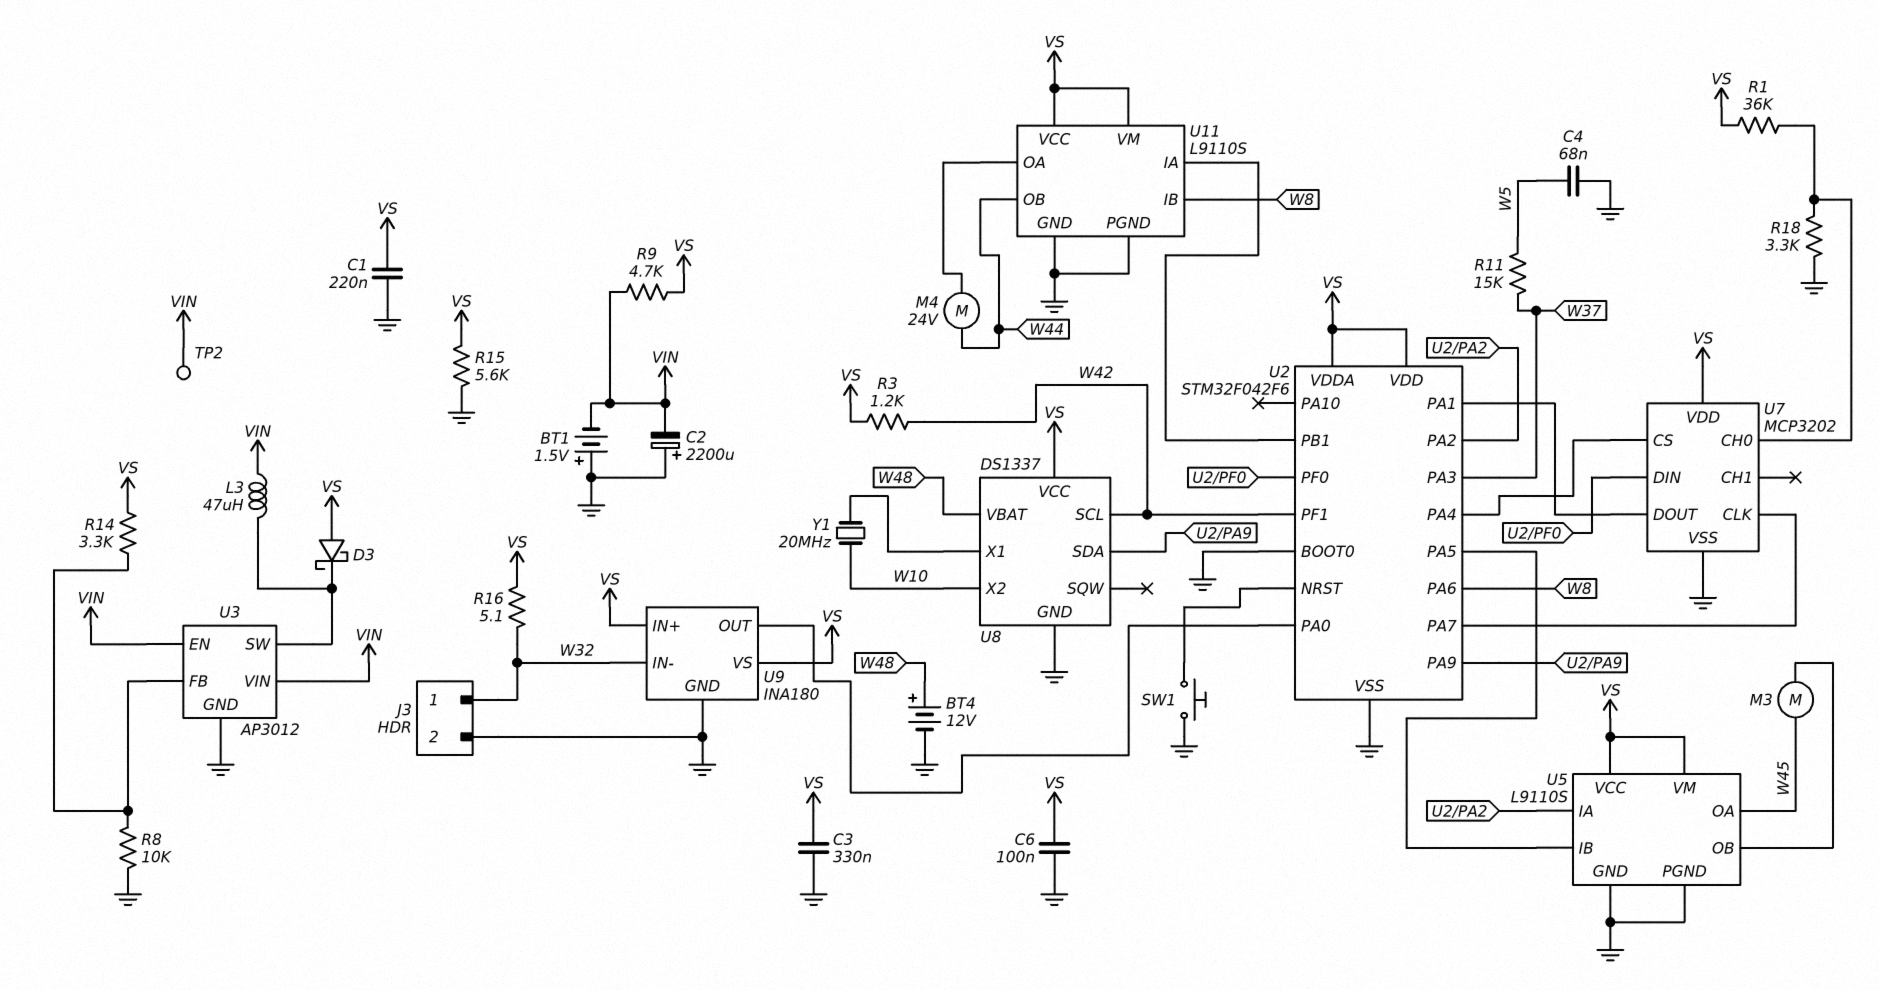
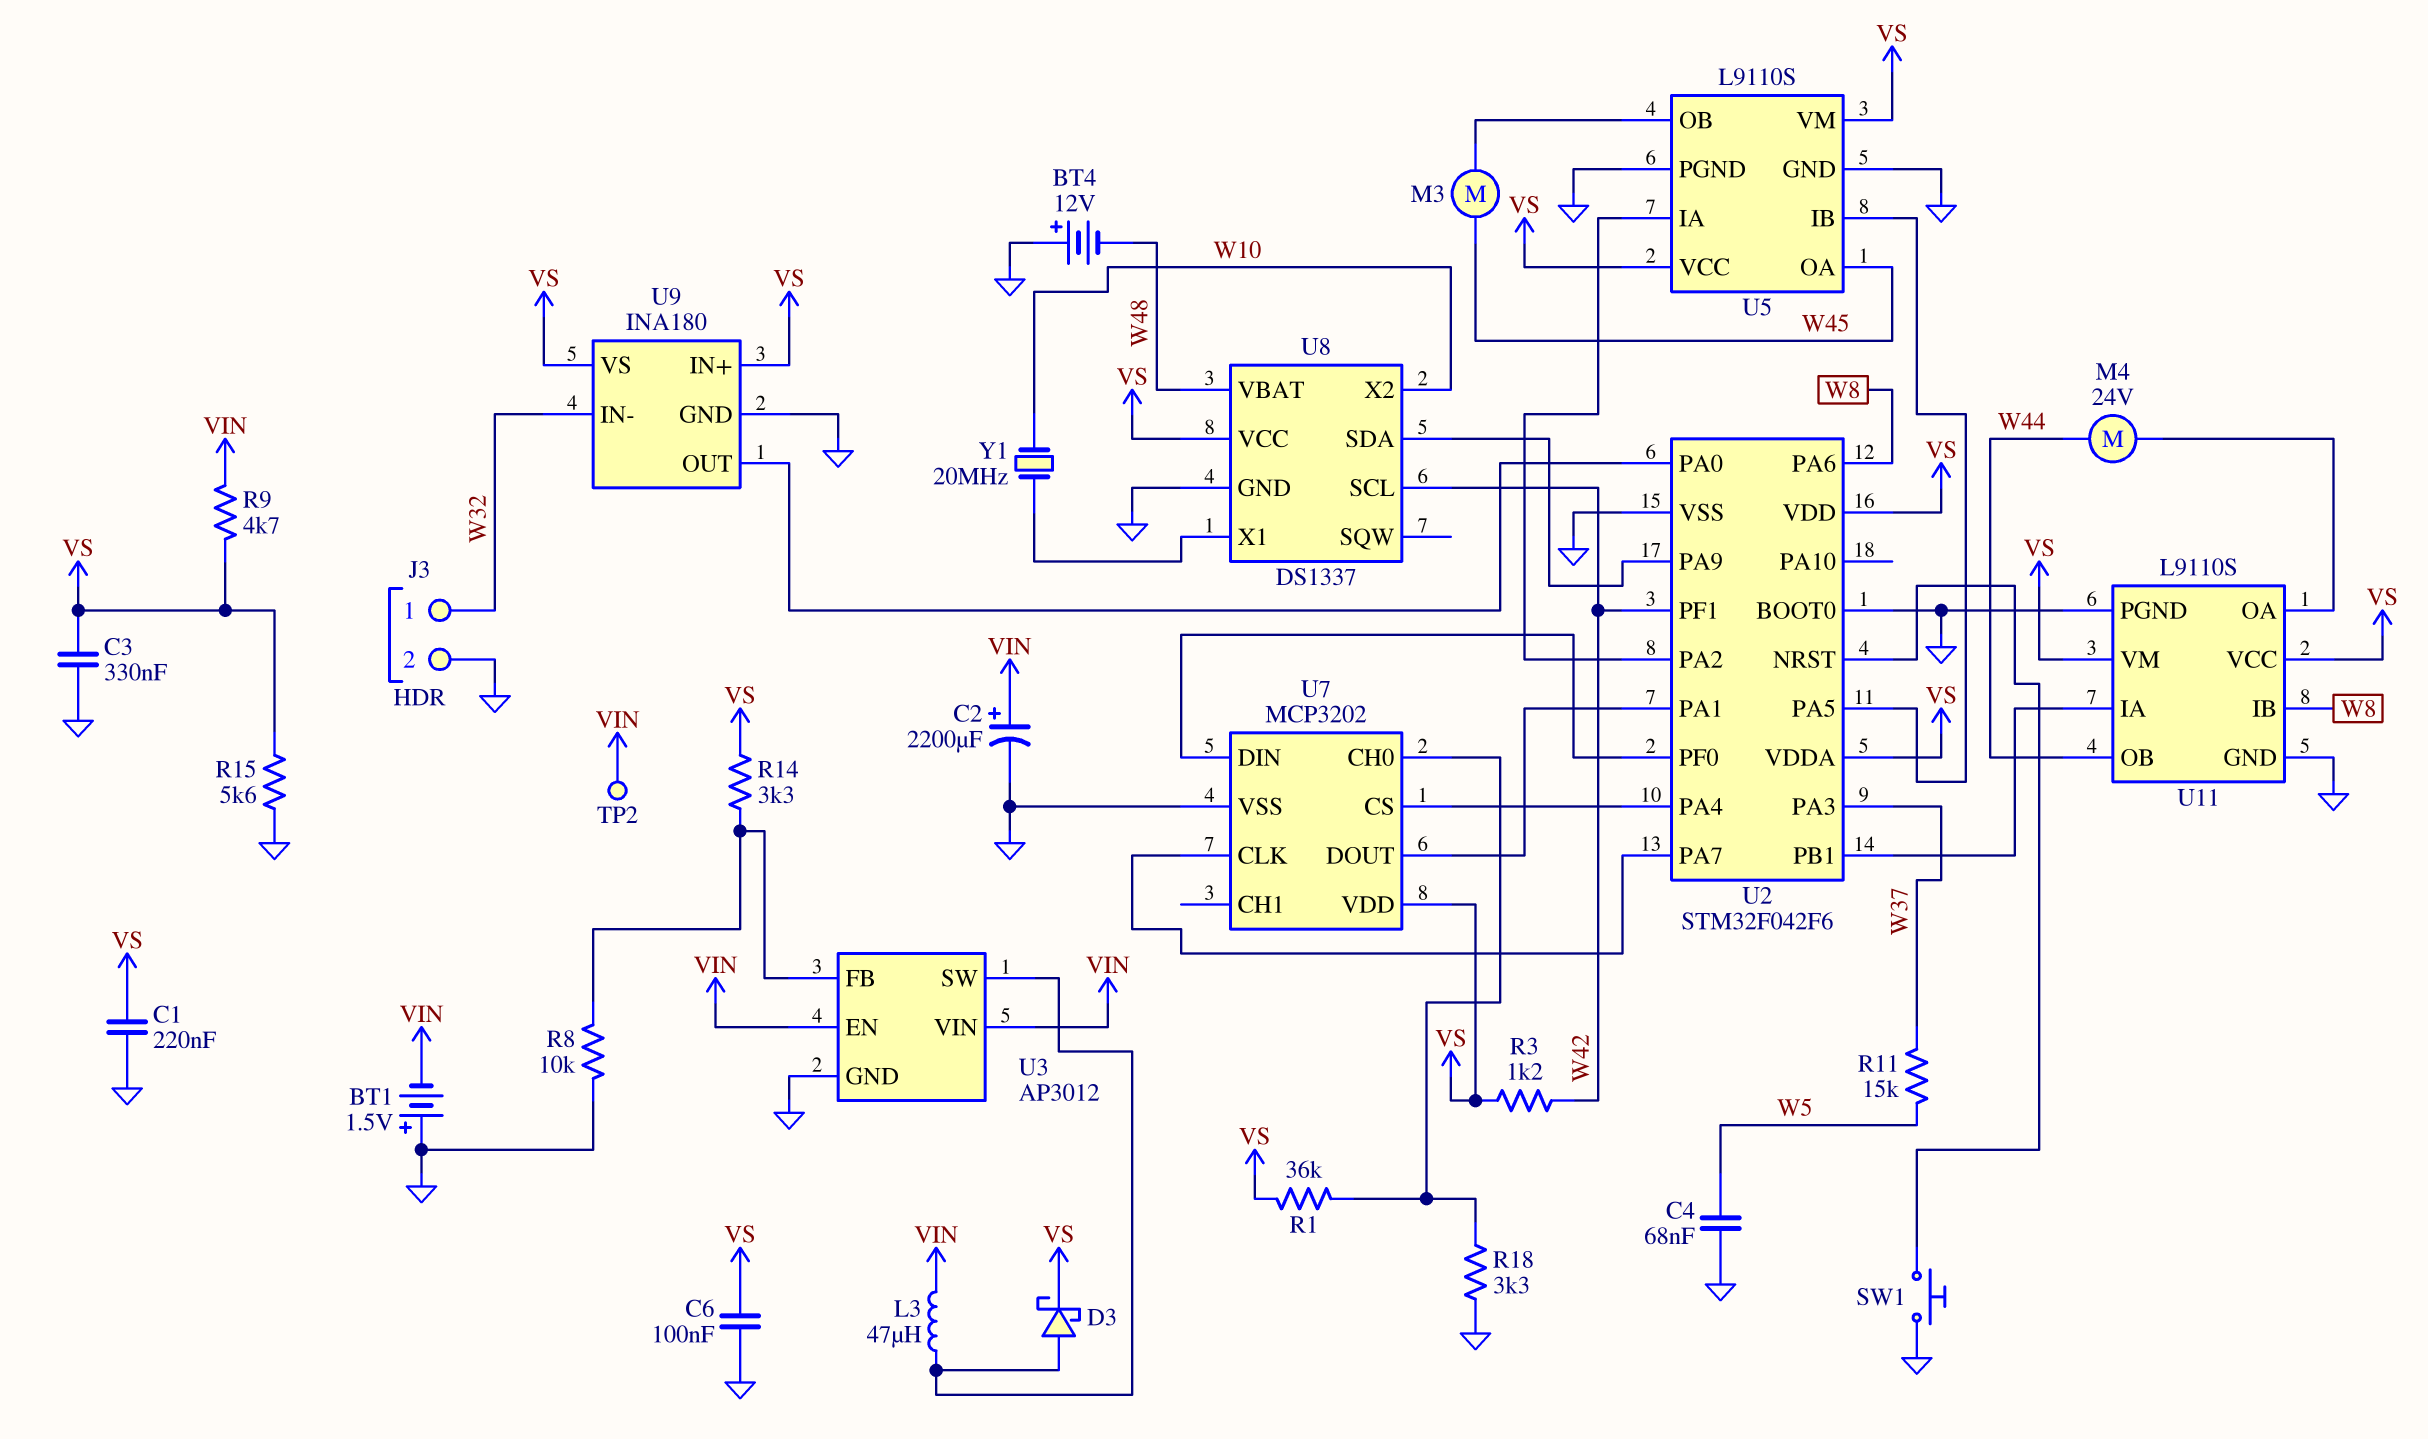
BT4: 12V (plus W48, minus GND) -> 12V (plus GND, minus W48)
C2: 2200uF (plus GND, minus VIN) -> 2200uF (plus VIN, minus GND)
D3: schottky (A VS, K U3/SW) -> schottky (A U3/SW, K VS)
R16: 5.1 (VS, W32) -> none

